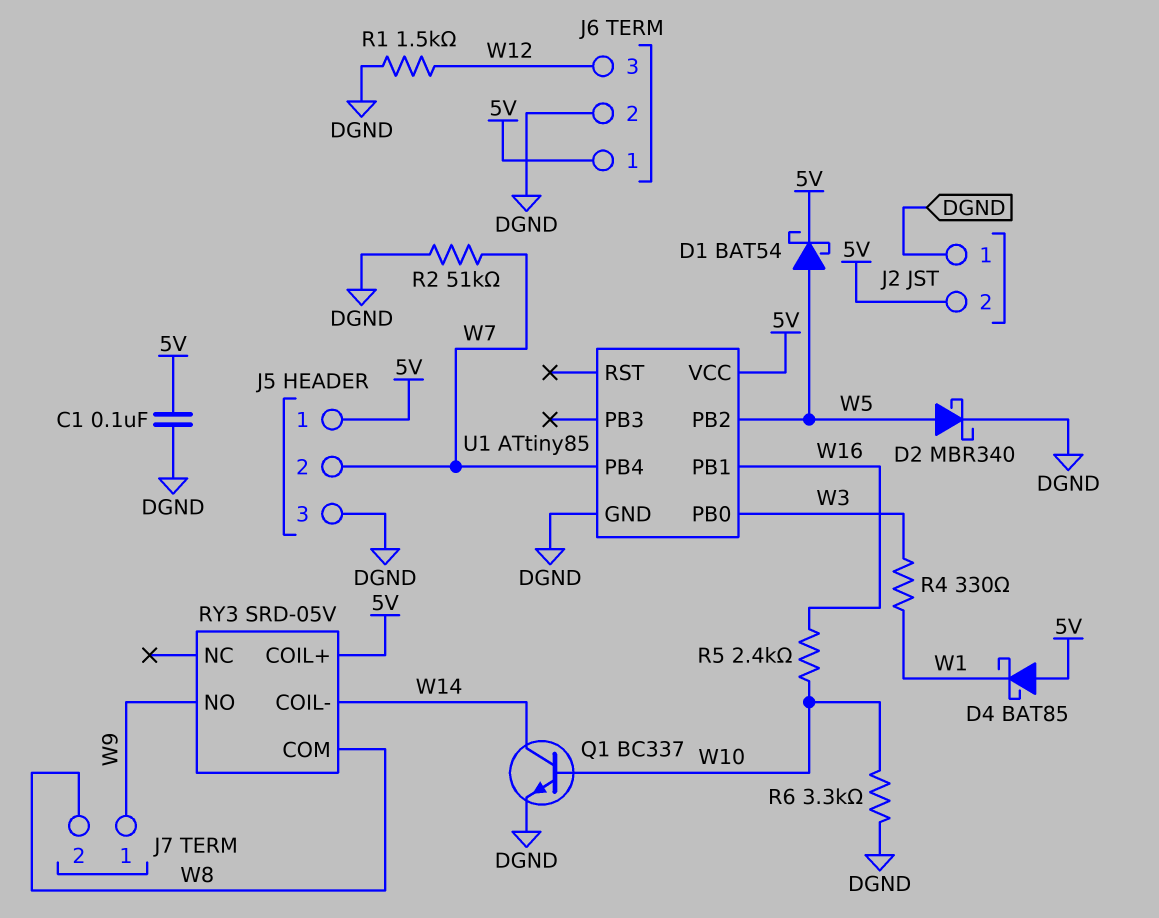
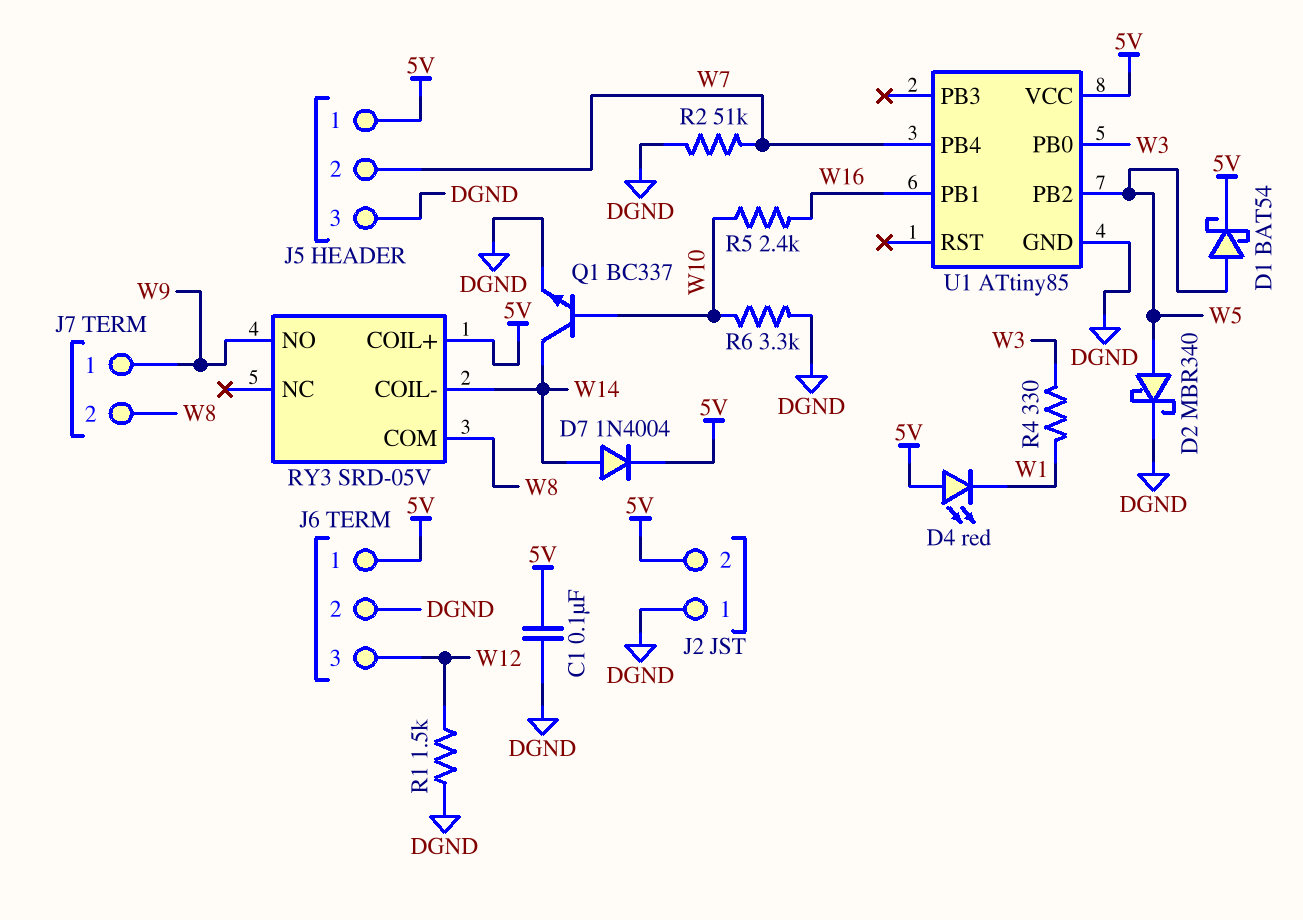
D4: schottky BAT85 (A 5V, K W1) -> LED red (A 5V, K W1)
D7: none -> diode 1N4004 (A W14, K 5V)

